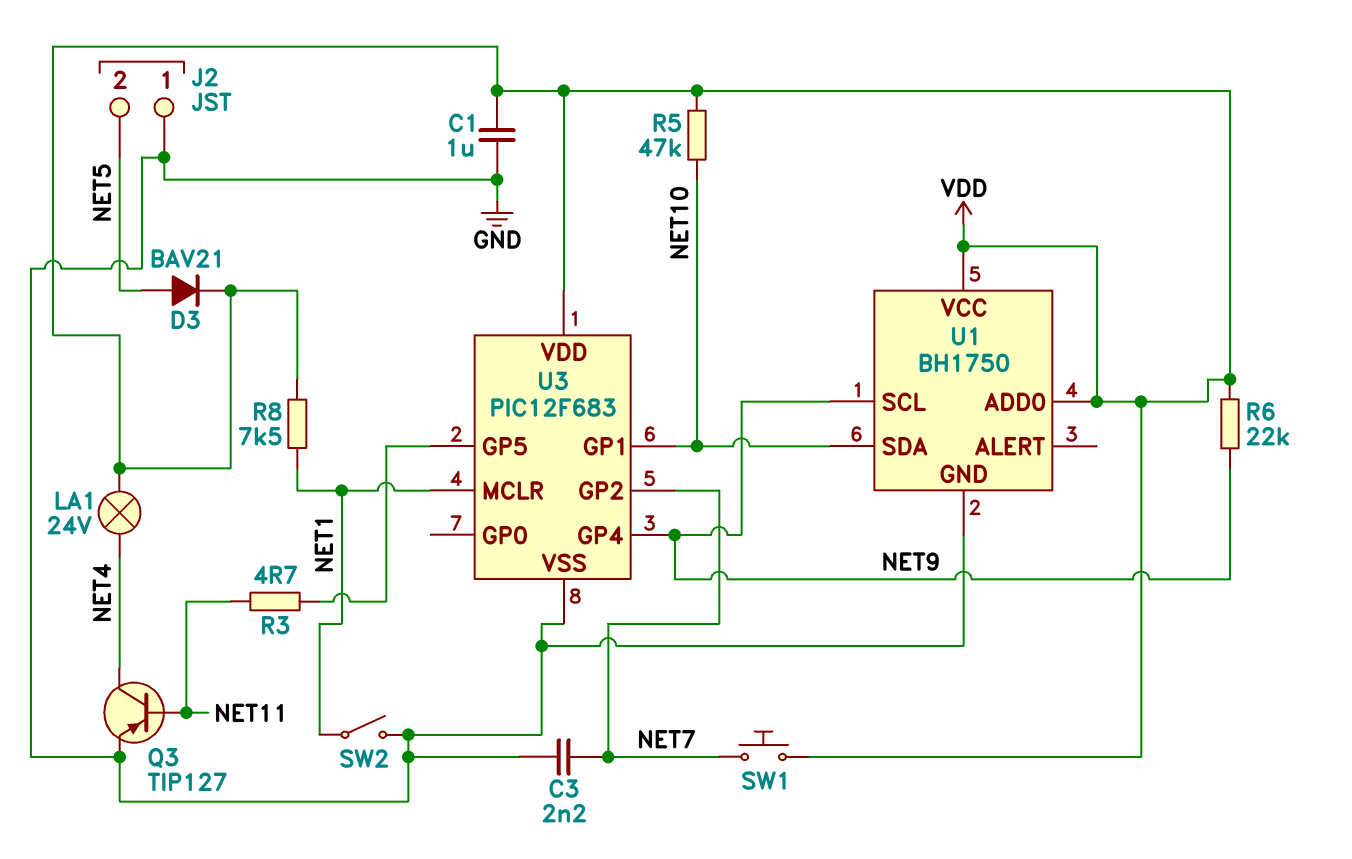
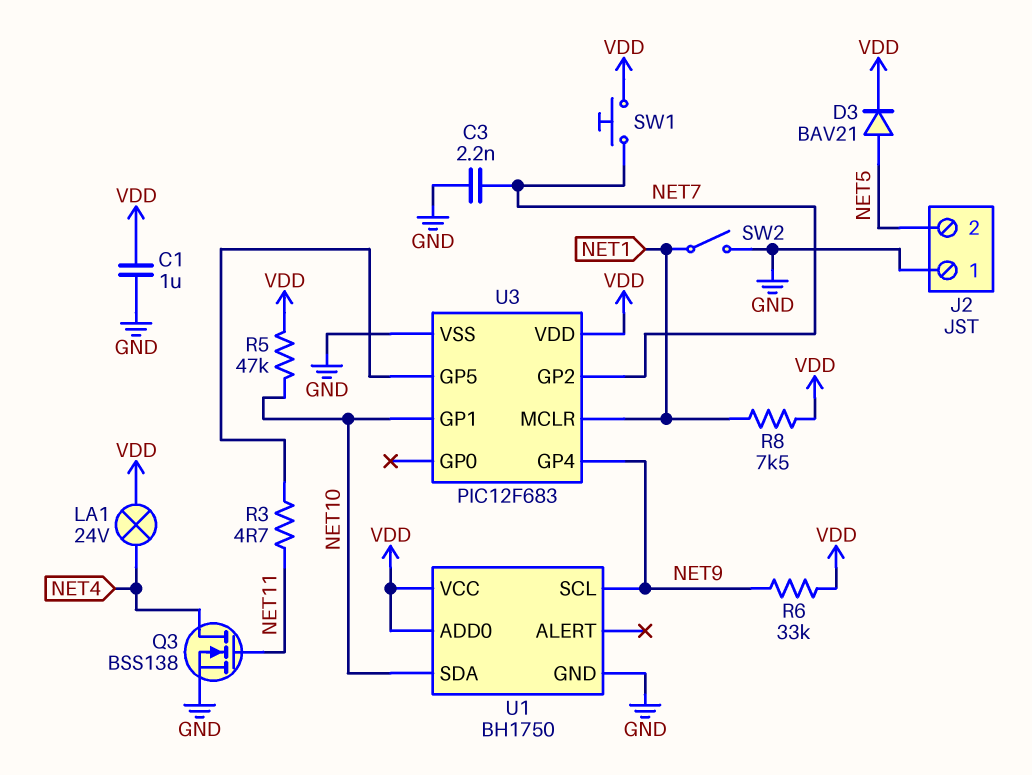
Q3: PNP TIP127 (B NET11, C NET4, E GND) -> NMOS BSS138 (G NET11, D NET4, S GND)
R6: 22k (NET9, VDD) -> 33k (NET9, VDD)

